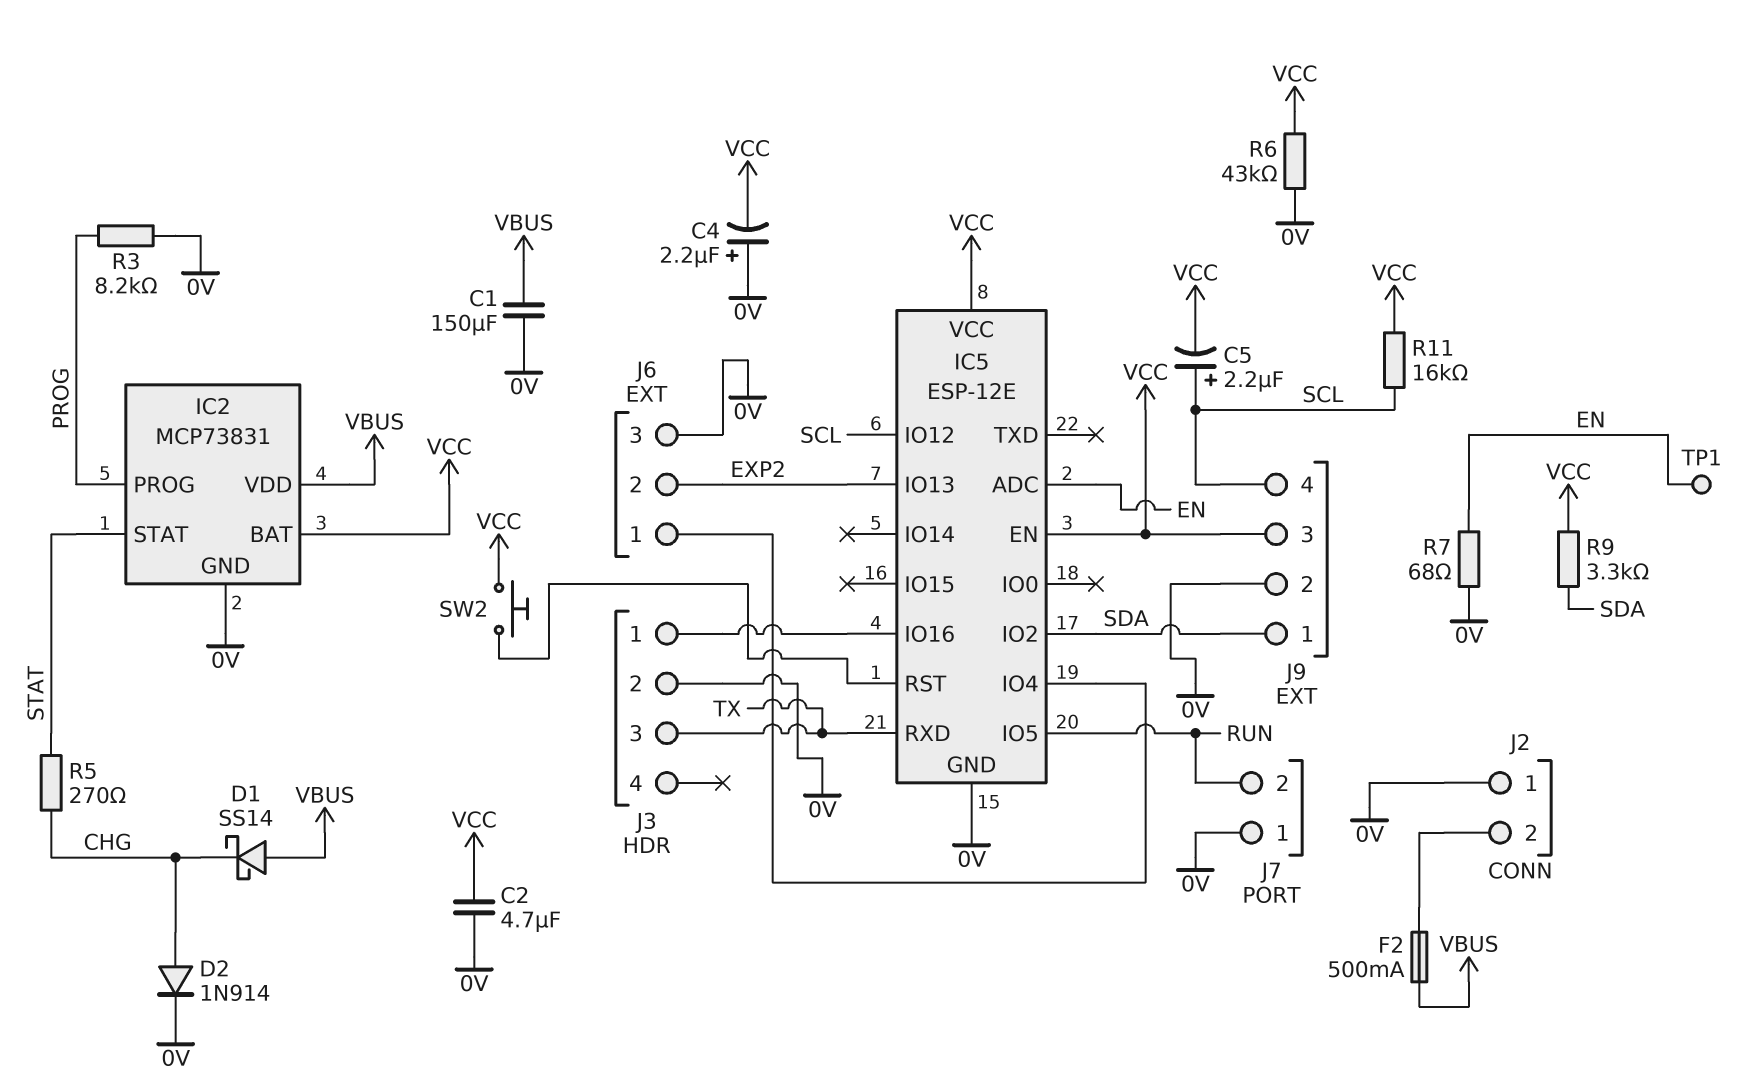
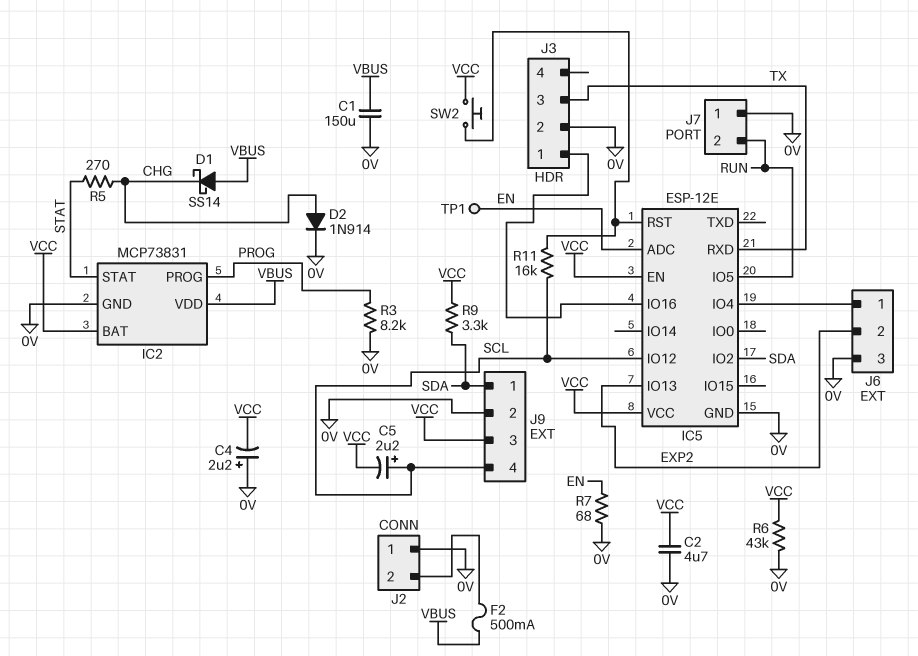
R11: 16k (SCL, VCC) -> 16k (IC5/RST, SCL)

